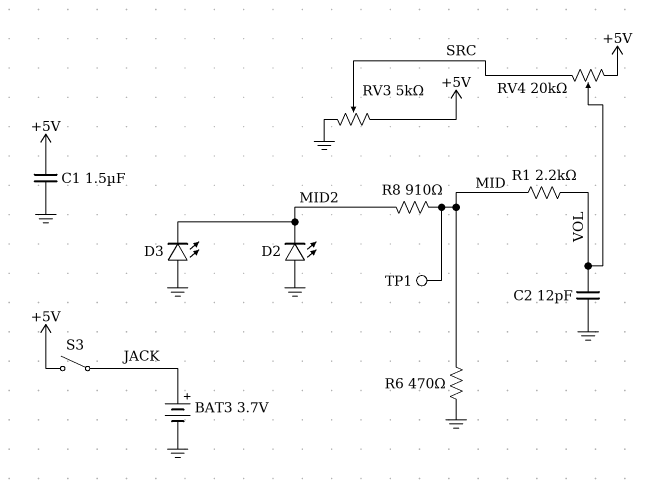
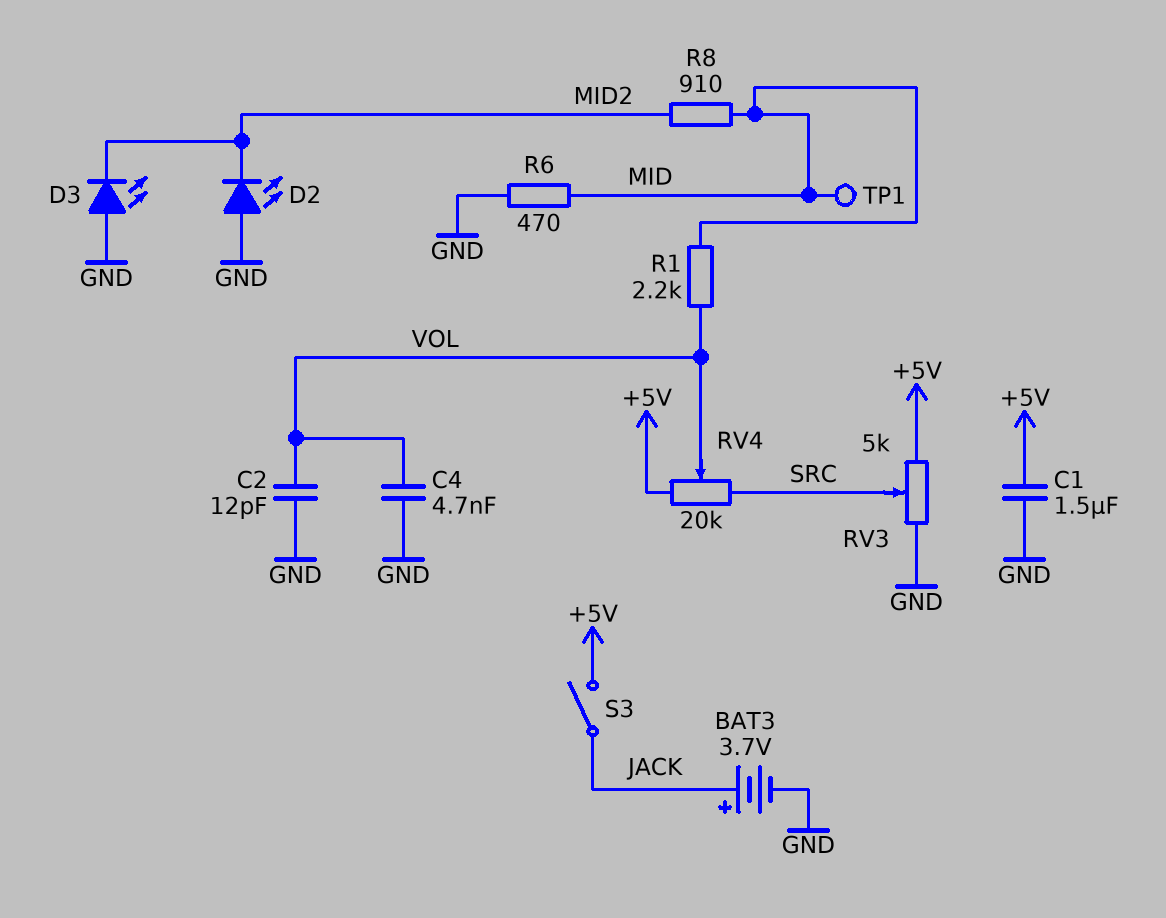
C4: none -> 4.7nF (GND, VOL)

